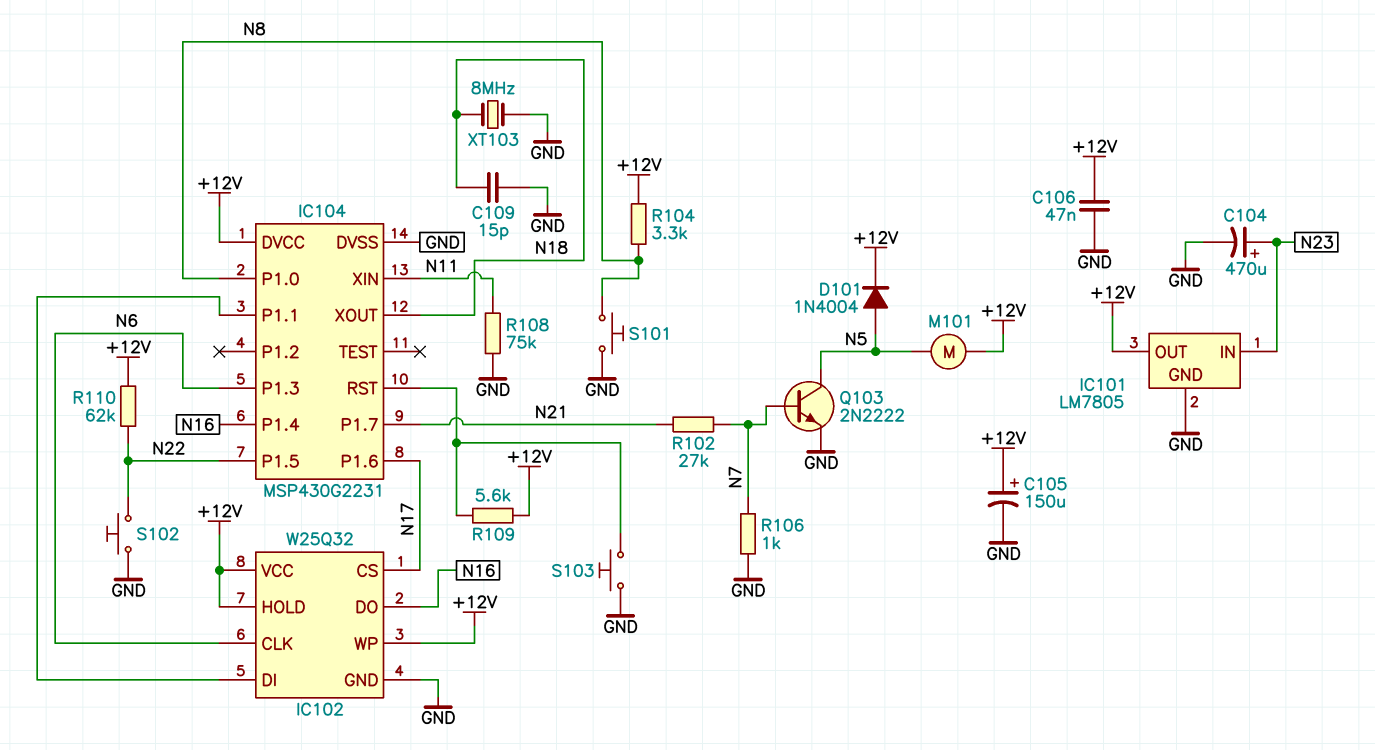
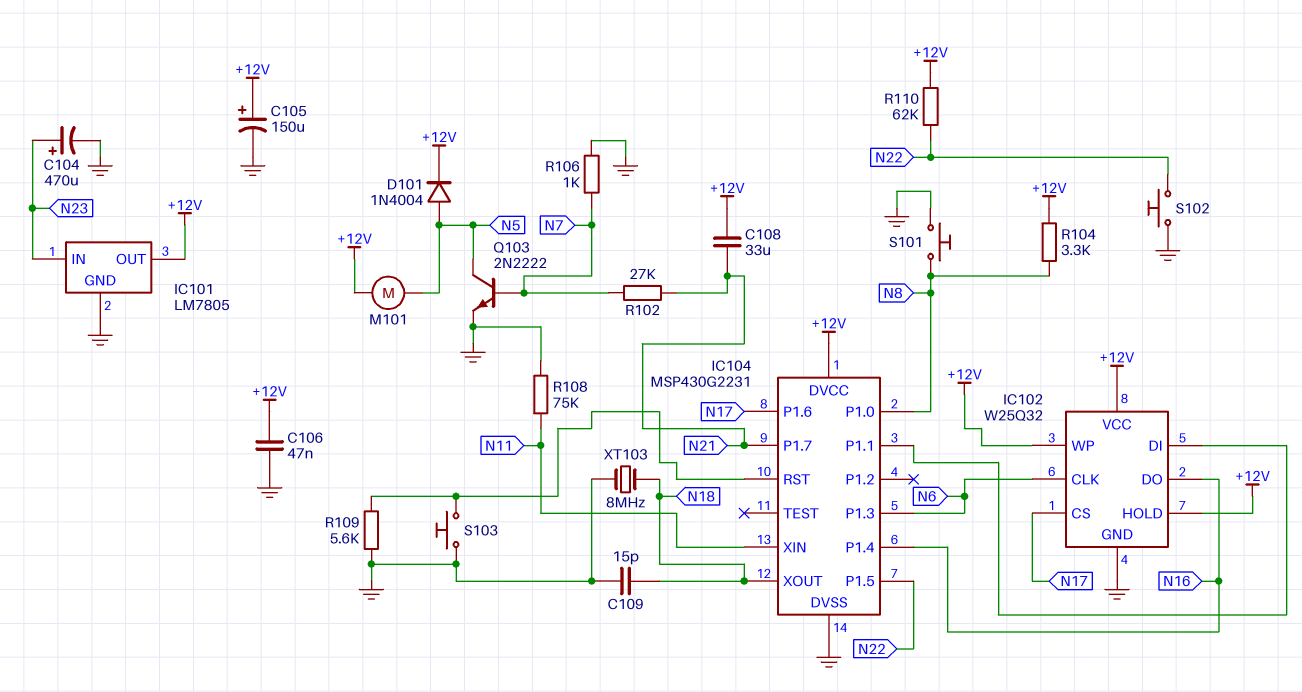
C108: none -> 33uF (+12V, N21)
R109: 5.6k (+12V, IC104/RST) -> 5.6k (GND, IC104/RST)

